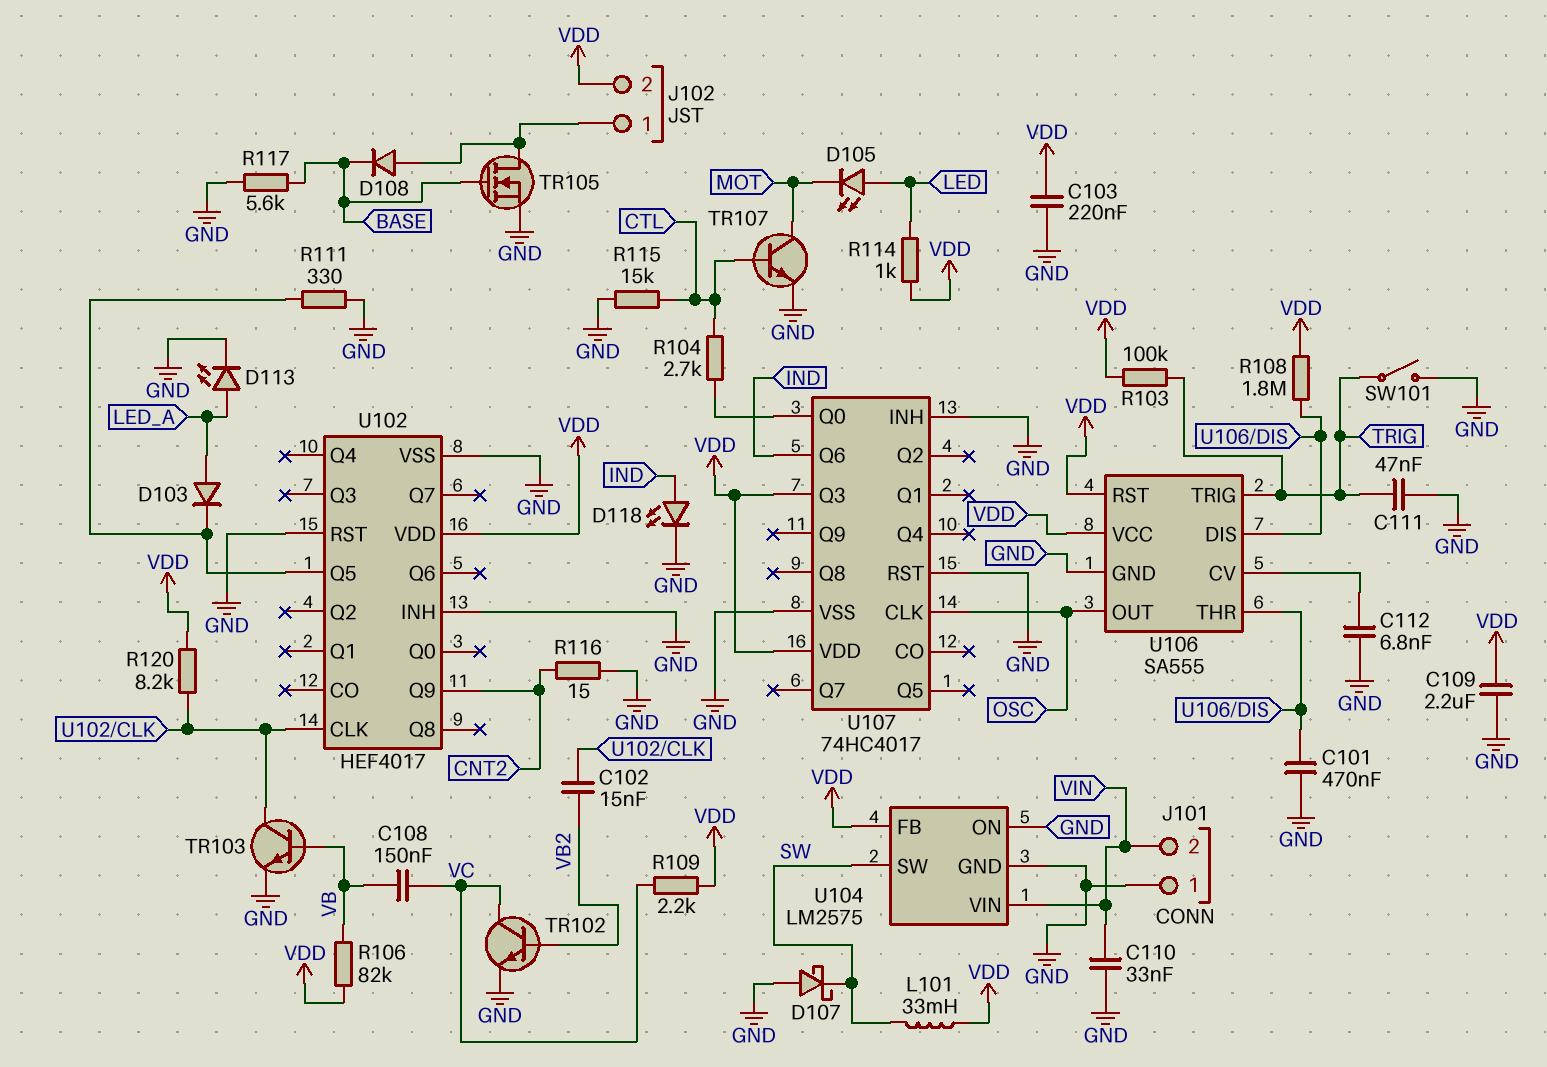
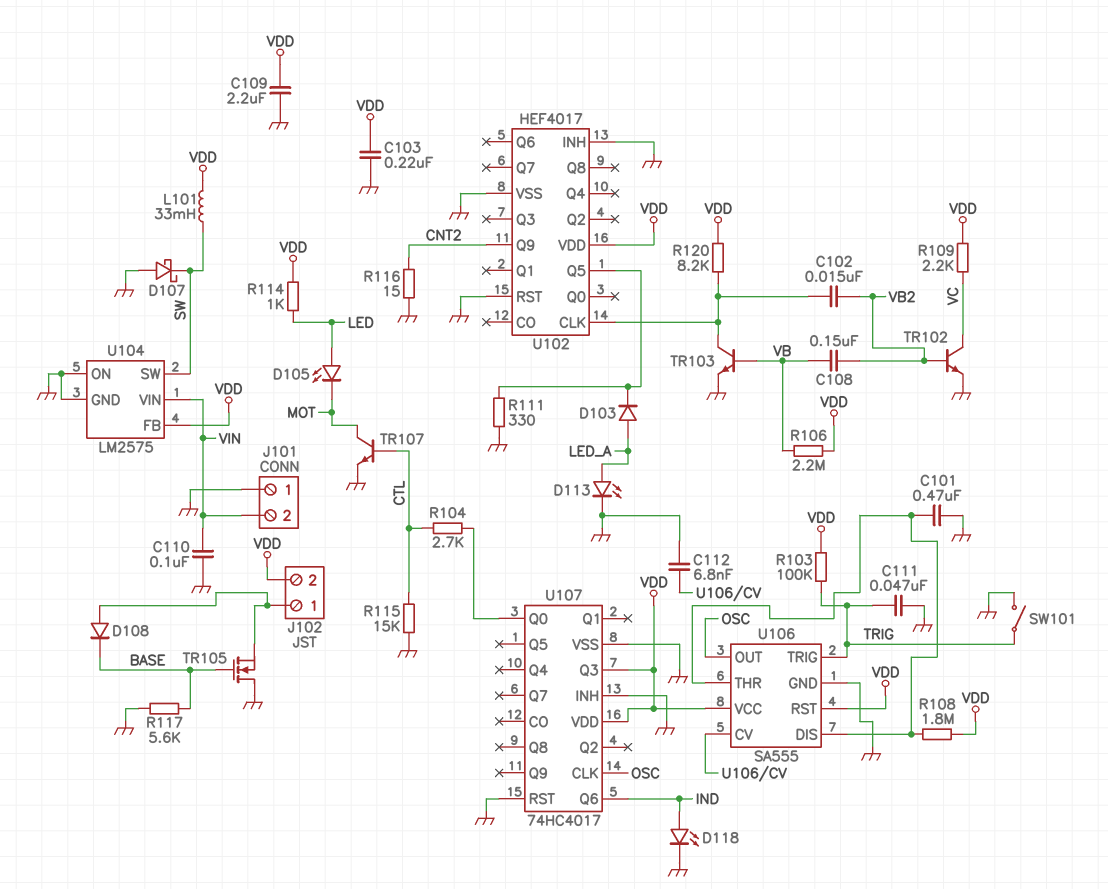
C108: 150nF (VB, VC) -> 150nF (VB, VB2)
C110: 33nF (GND, VIN) -> 100nF (GND, VIN)
R106: 82k (VB, VDD) -> 2.2M (VB, VDD)
TR105: NMOS (G BASE, D J102/1, S GND) -> NMOS (G BASE, D GND, S J102/1)

